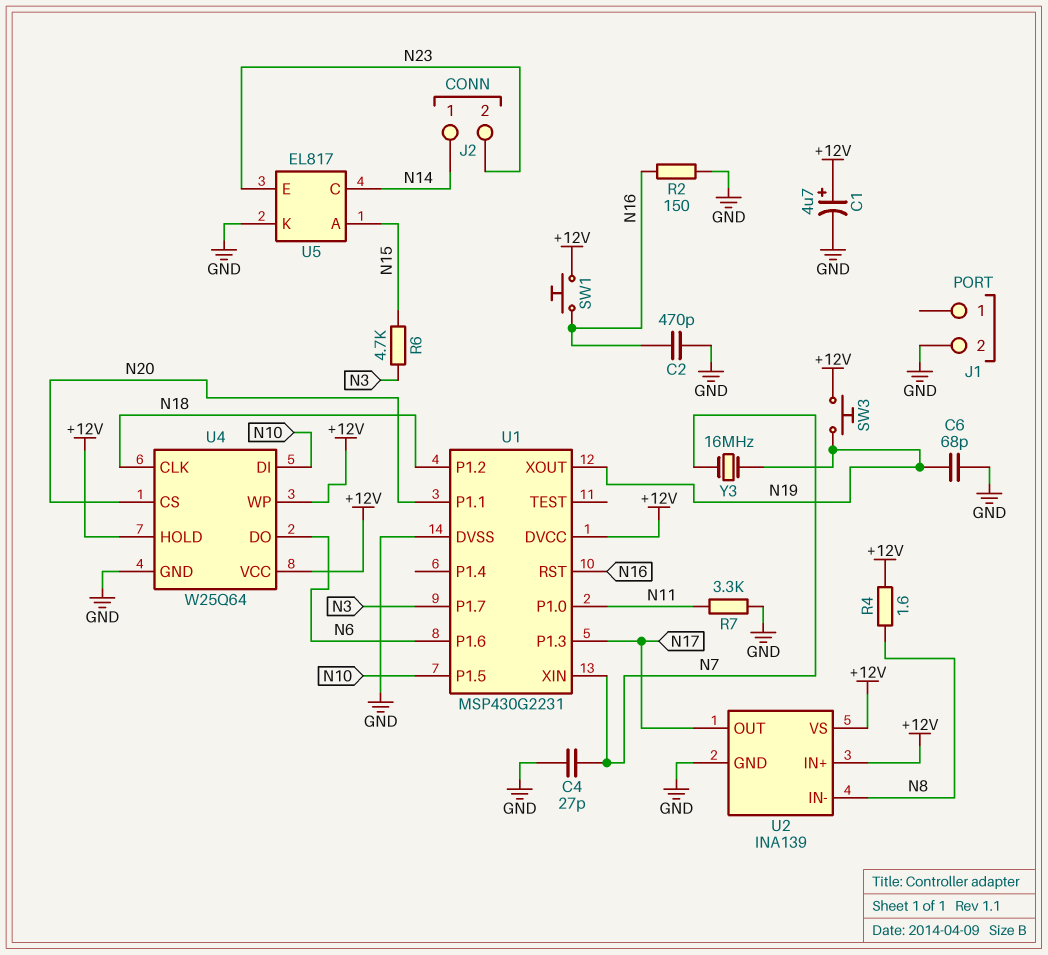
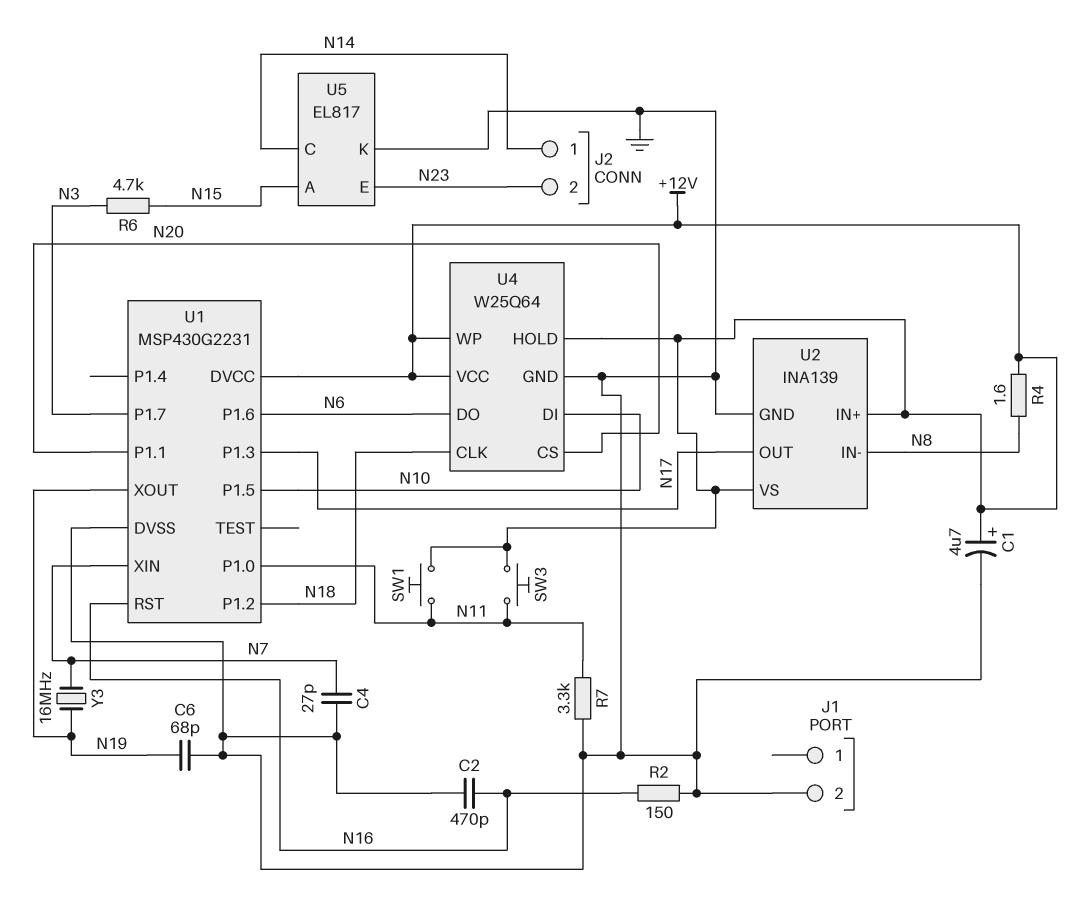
SW1: button (+12V, N16) -> button (+12V, N11)
SW3: button (+12V, N19) -> button (+12V, N11)

